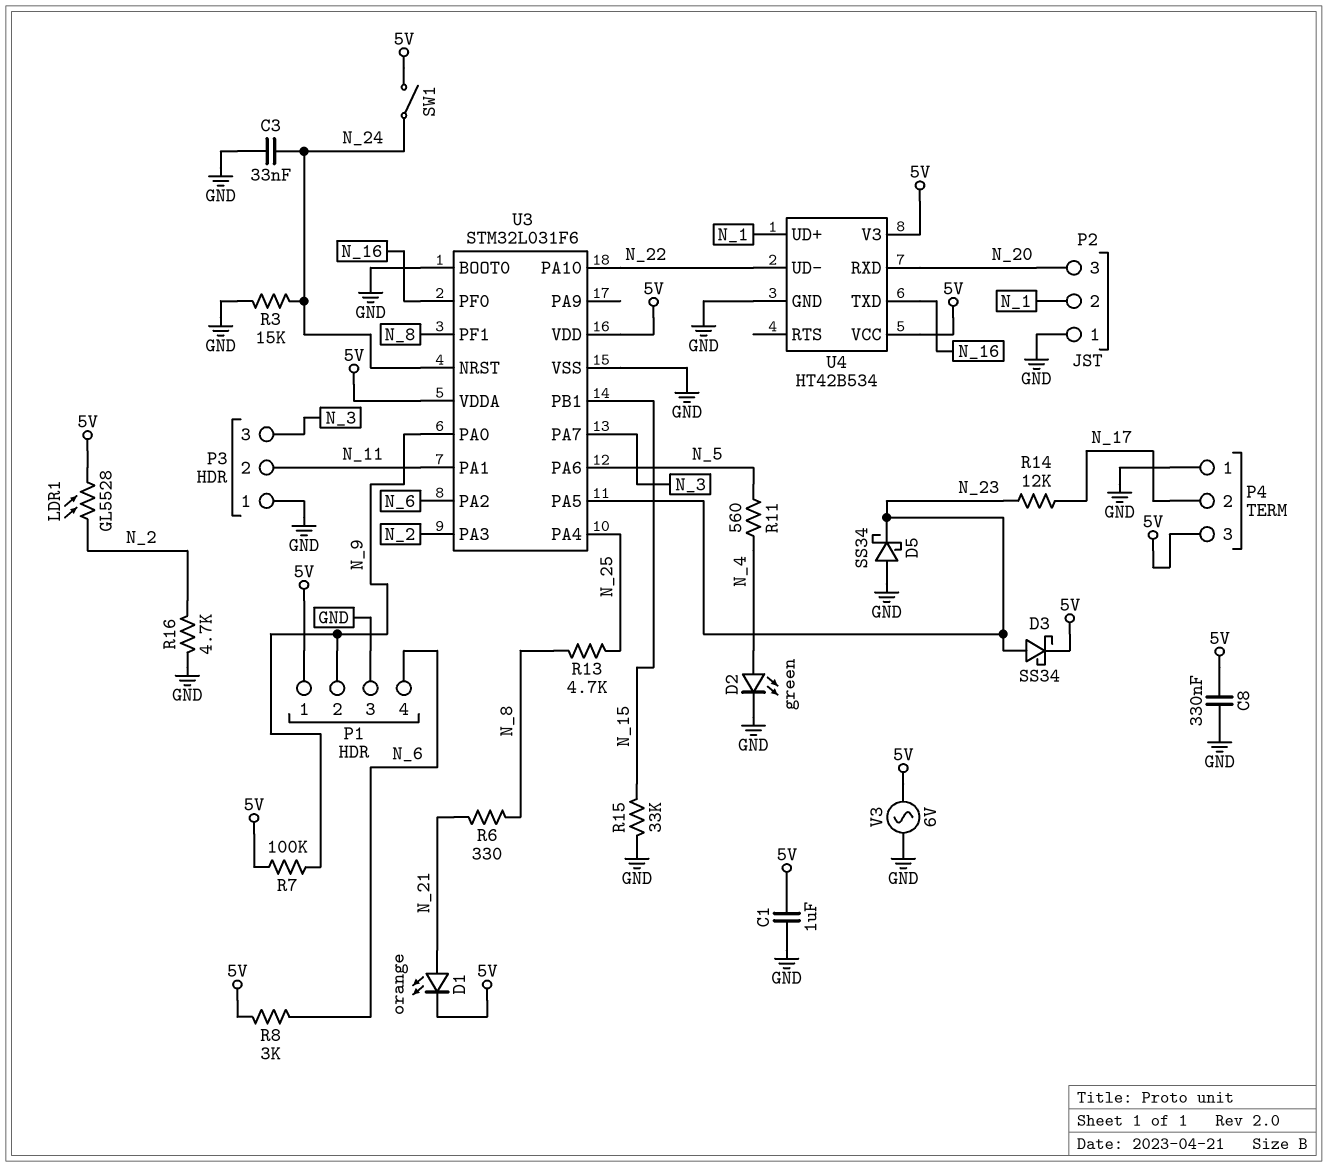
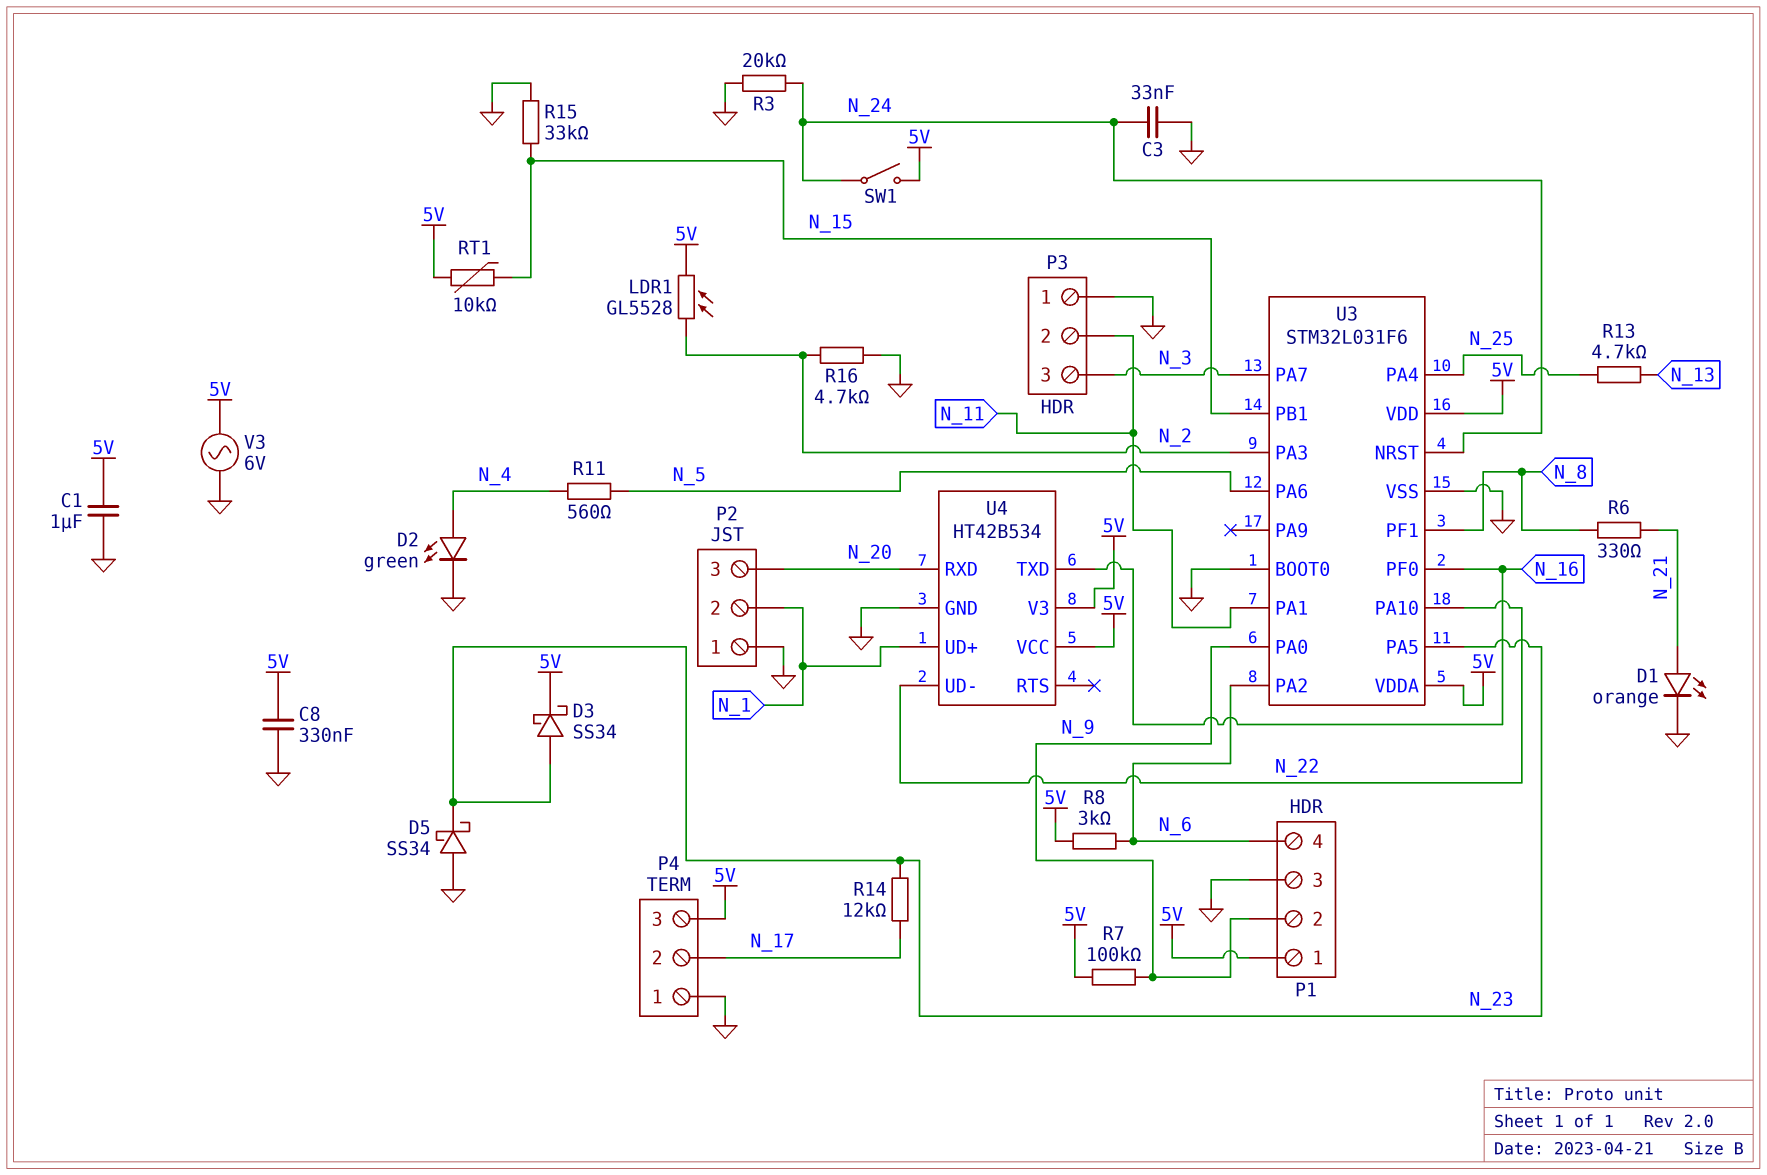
D1: LED orange (A N_21, K 5V) -> LED orange (A N_21, K GND)
R3: 15k (GND, N_24) -> 20k (GND, N_24)
R13: 4.7k (N_8, N_25) -> 4.7k (N_13, N_25)
RT1: none -> 10k (5V, N_15)

